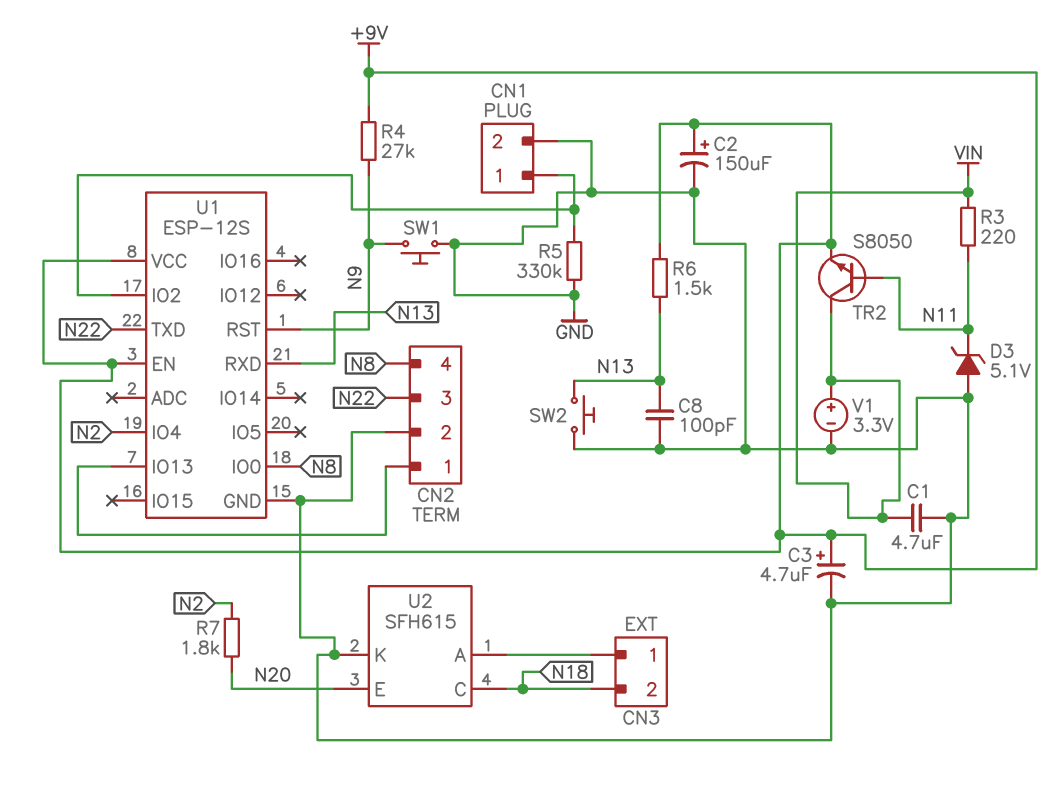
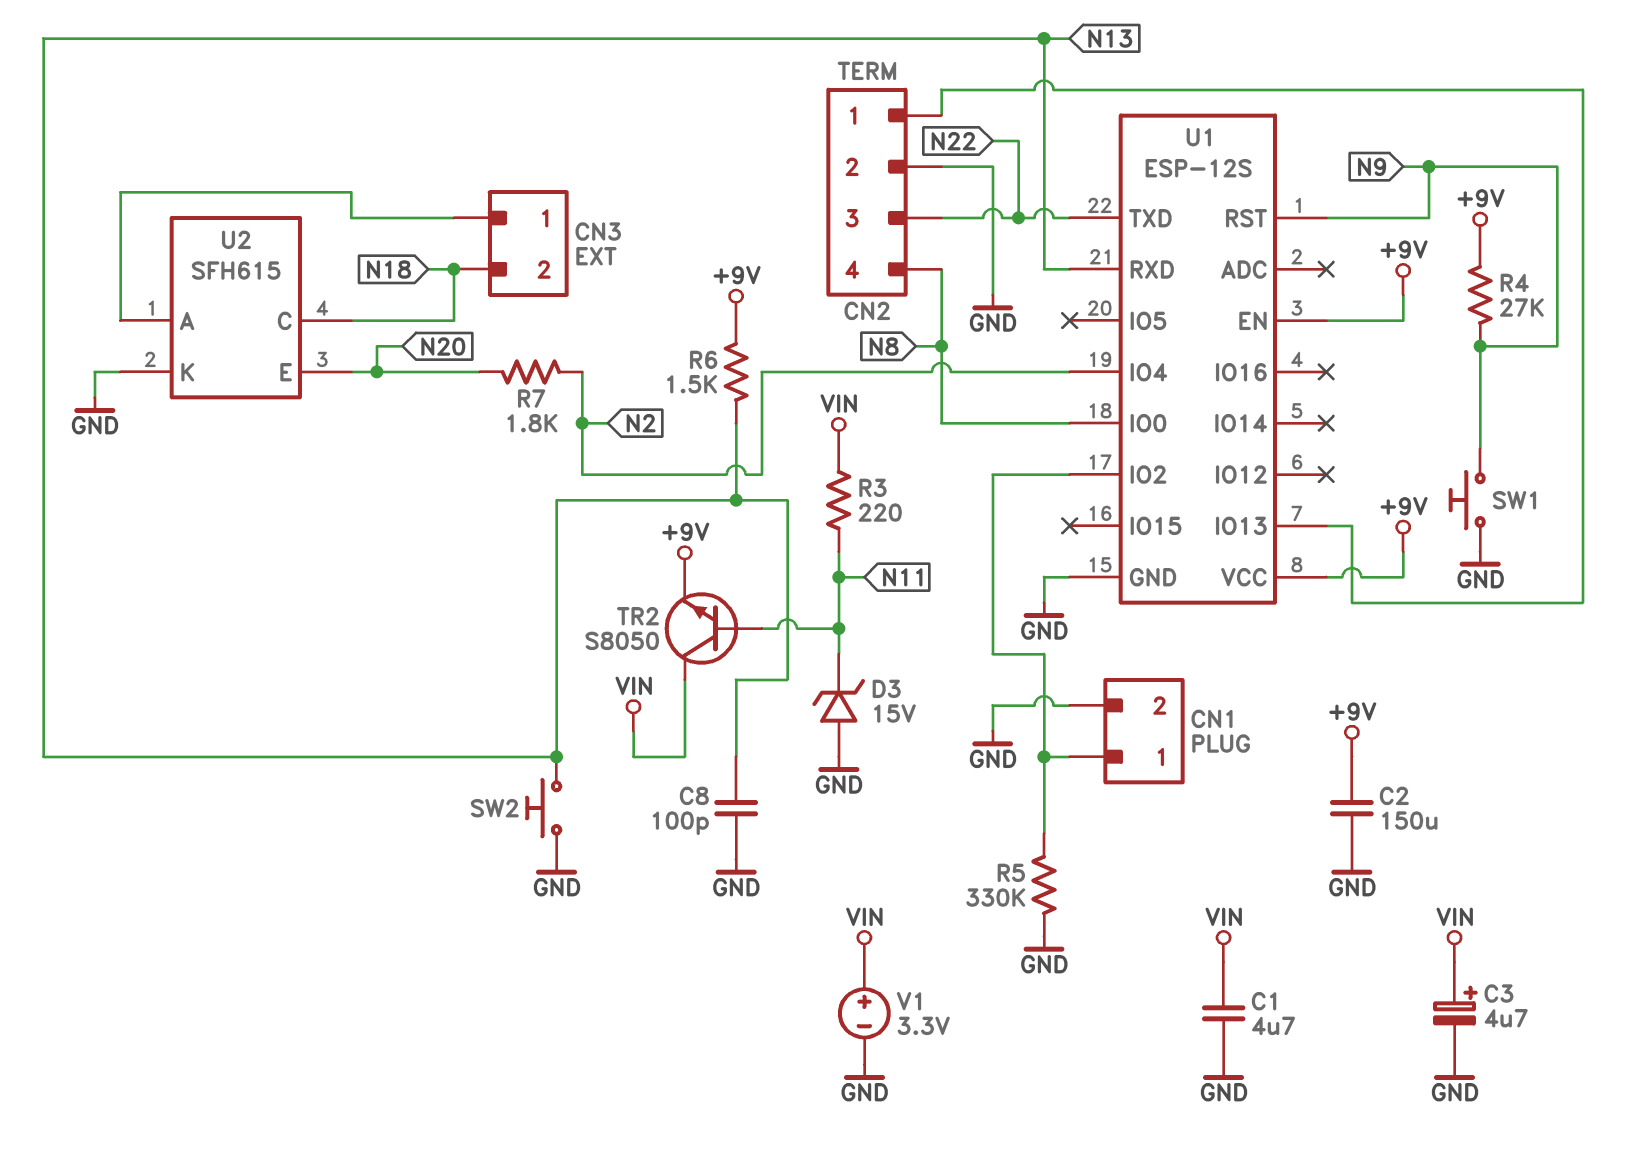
C2: 150uF (plus +9V, minus GND) -> 150uF (+9V, GND)
C3: 4.7uF (plus +9V, minus GND) -> 4.7uF (plus VIN, minus GND)
D3: zener 5.1V (A GND, K N11) -> zener 15V (A GND, K N11)

